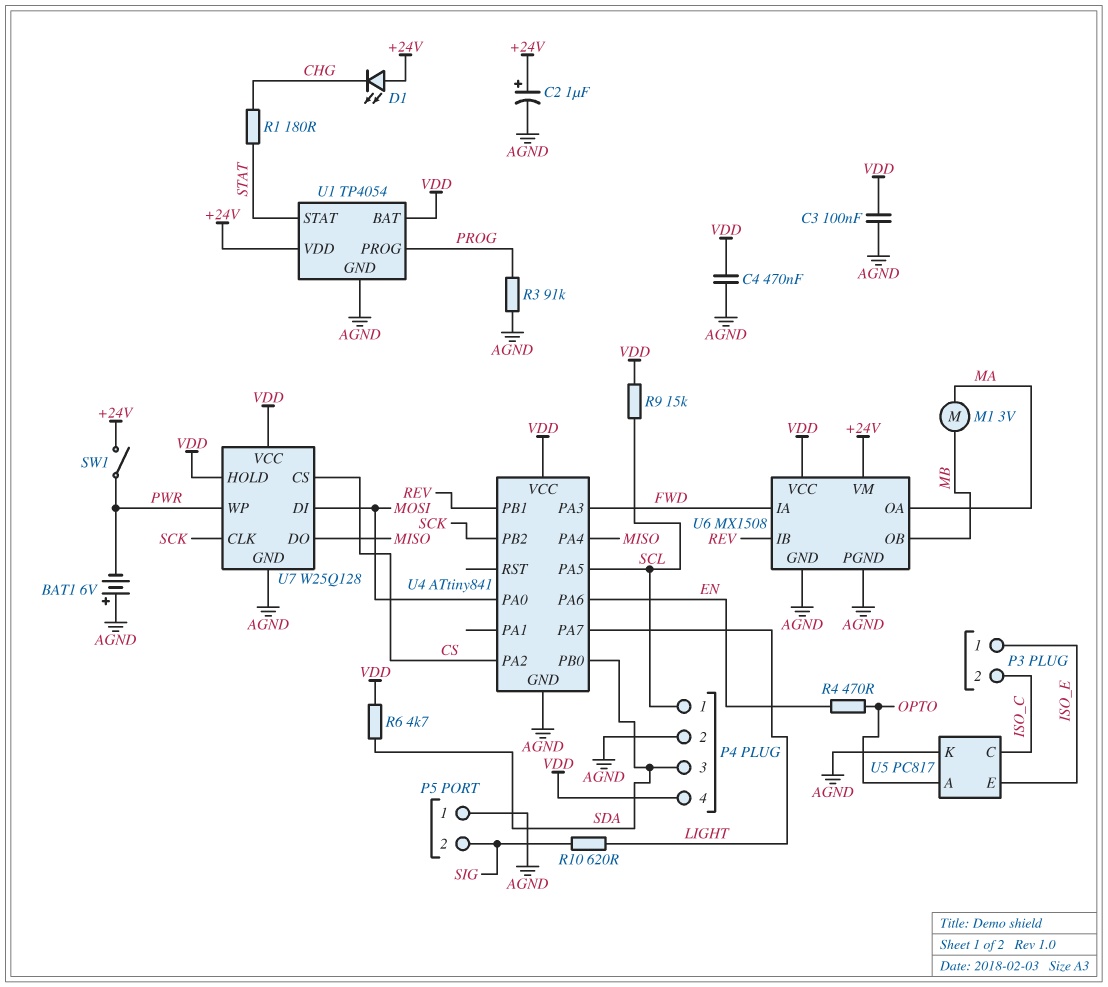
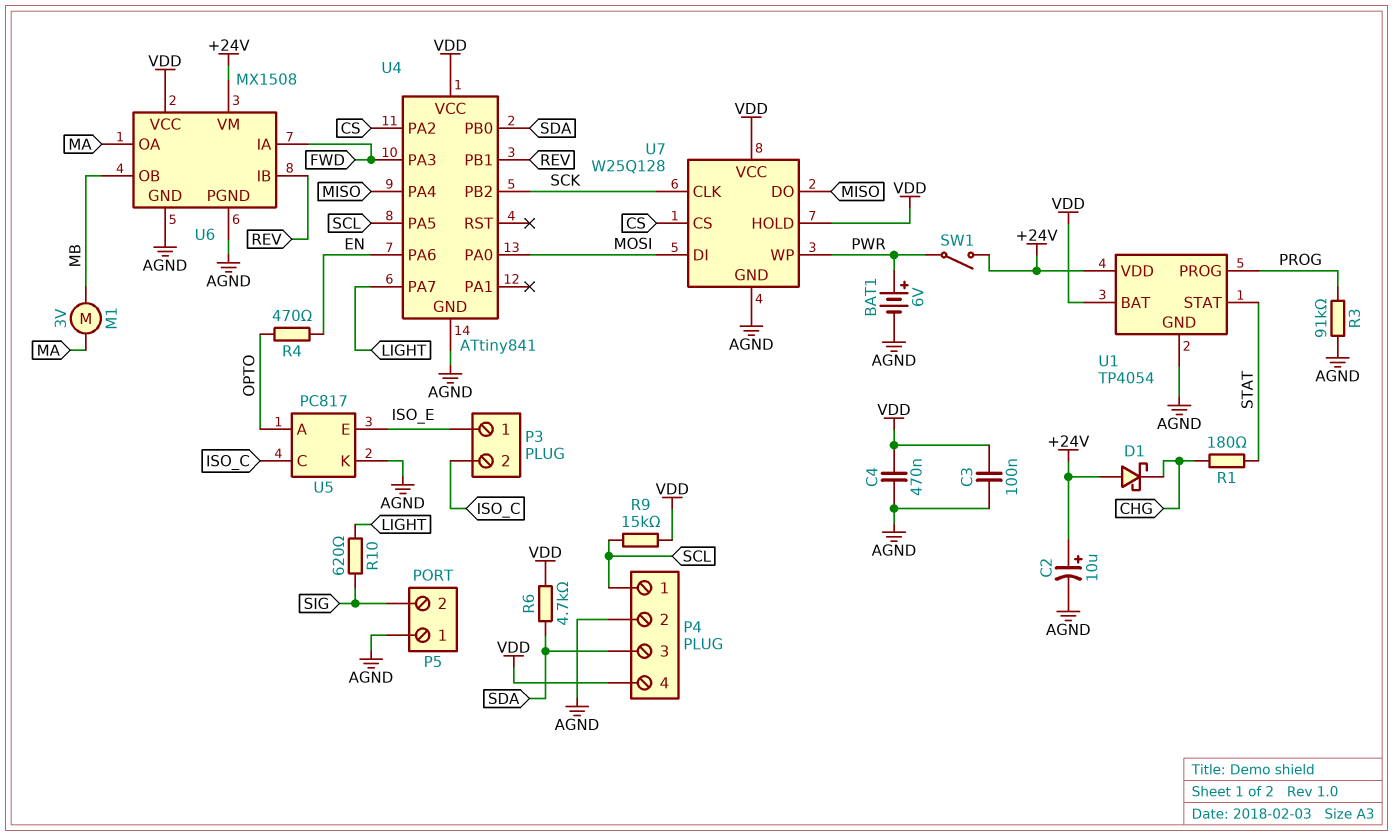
BAT1: 6V (plus AGND, minus PWR) -> 6V (plus PWR, minus AGND)
C2: 1uF (plus +24V, minus AGND) -> 10uF (plus +24V, minus AGND)
D1: LED (A +24V, K CHG) -> schottky (A +24V, K CHG)

